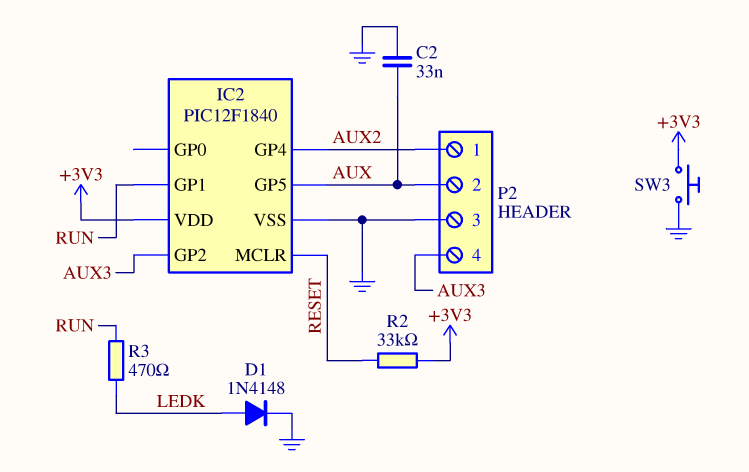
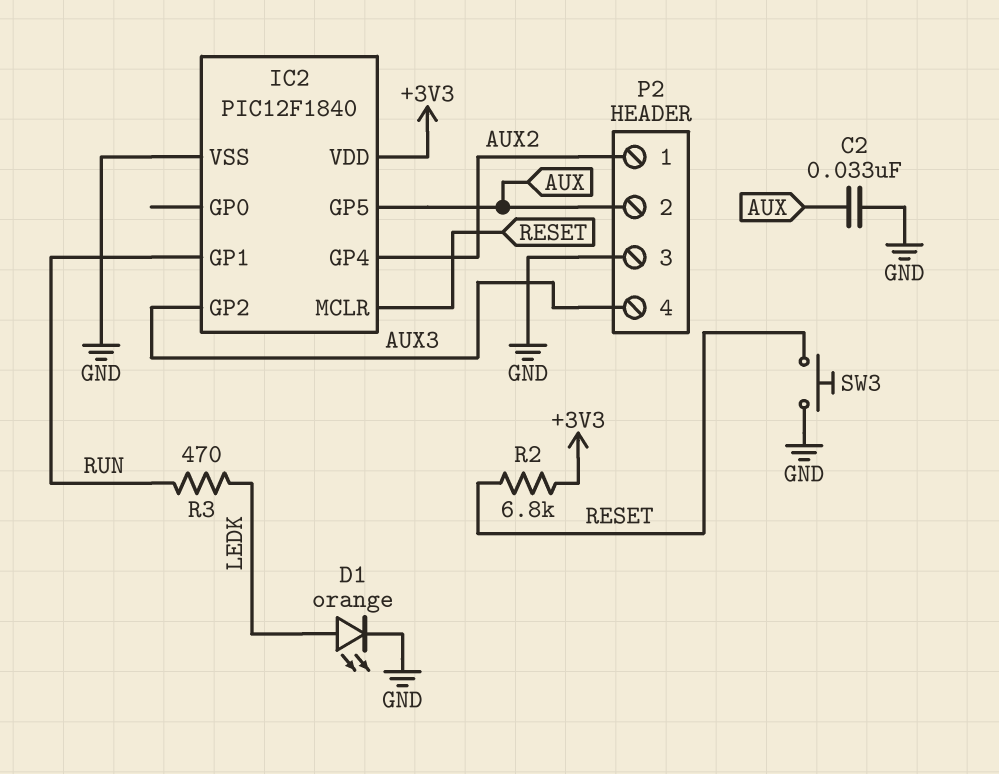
D1: diode 1N4148 (A LEDK, K GND) -> LED orange (A LEDK, K GND)
R2: 33k (+3V3, RESET) -> 6.8k (+3V3, RESET)
SW3: button (+3V3, GND) -> button (GND, RESET)

